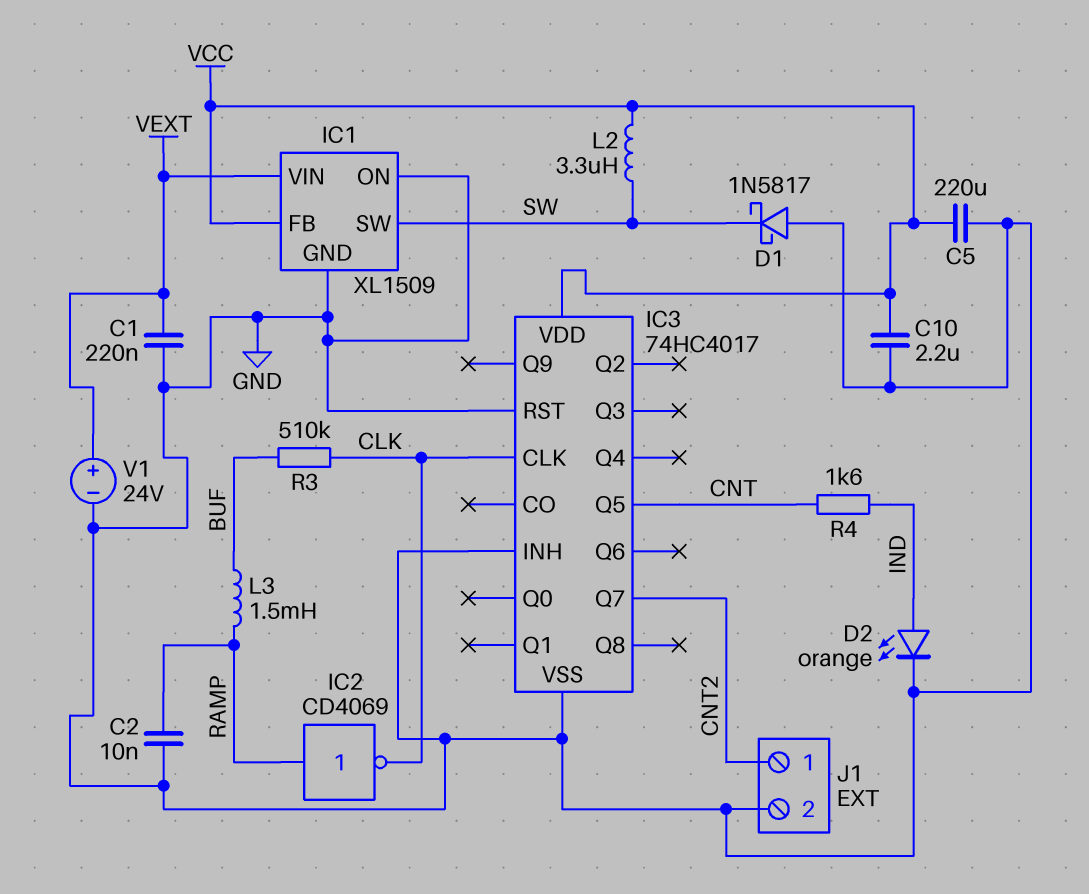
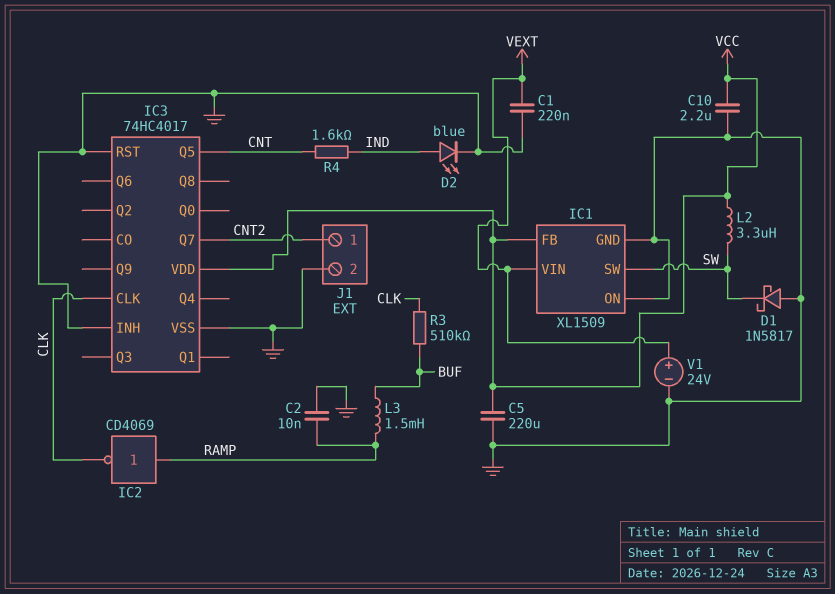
D2: LED orange (A IND, K GND) -> LED blue (A IND, K GND)

